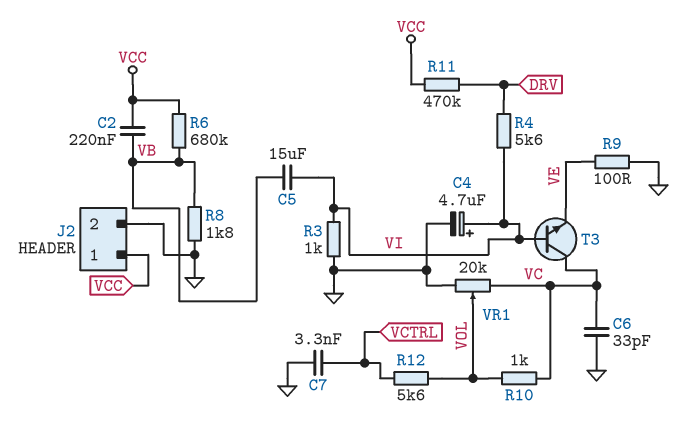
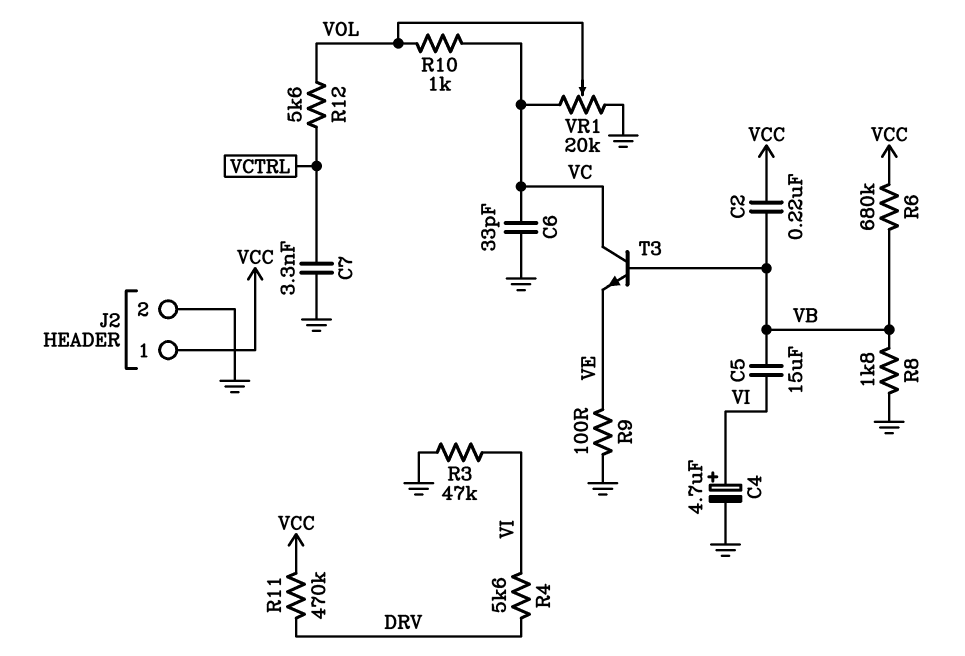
R3: 1k (GND, VI) -> 47k (GND, VI)
T3: NPN (B VI, C VC, E VE) -> NPN (B VB, C VC, E VE)

